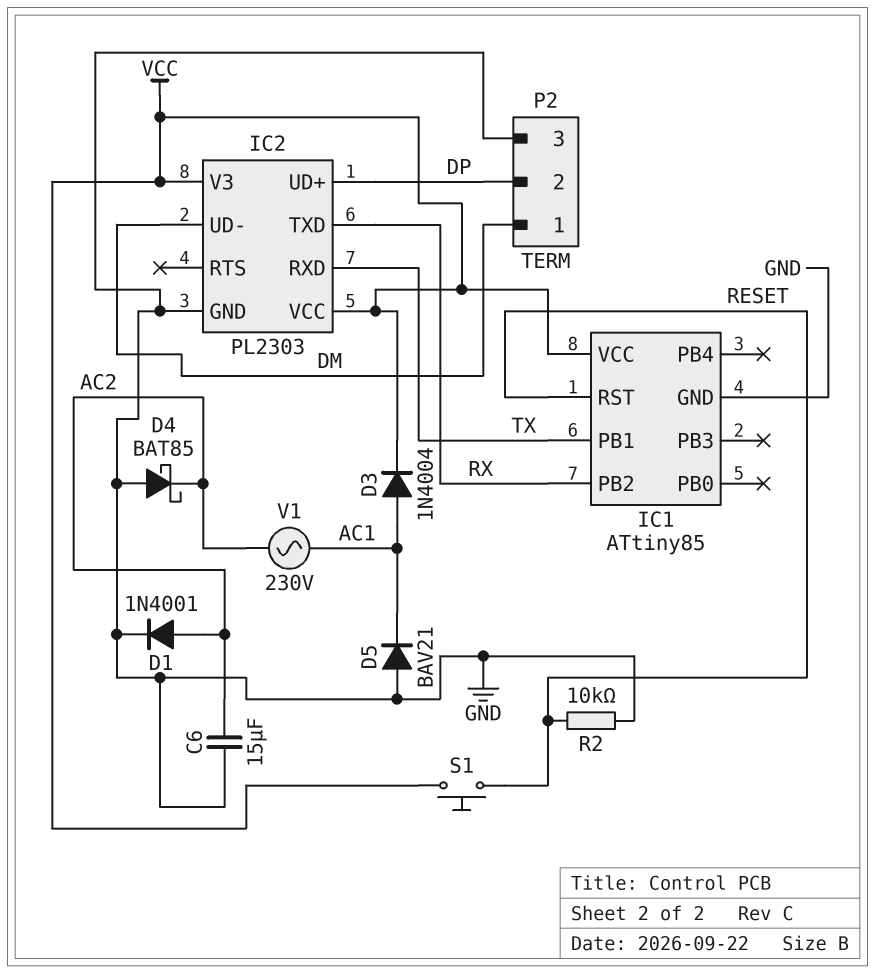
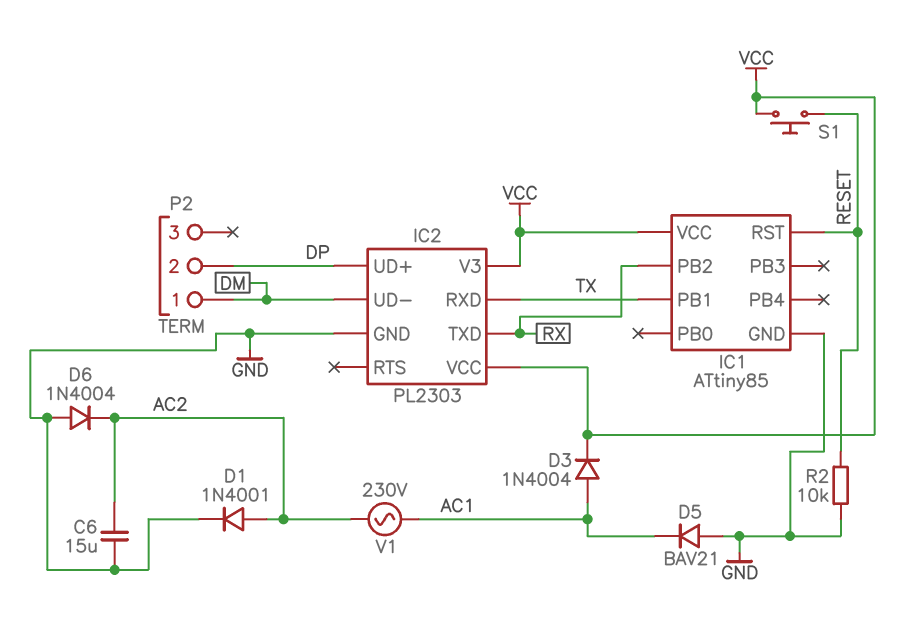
D4: schottky BAT85 (A GND, K AC2) -> none
D6: none -> diode 1N4004 (A GND, K AC2)
P2 pin 3: GND -> none

